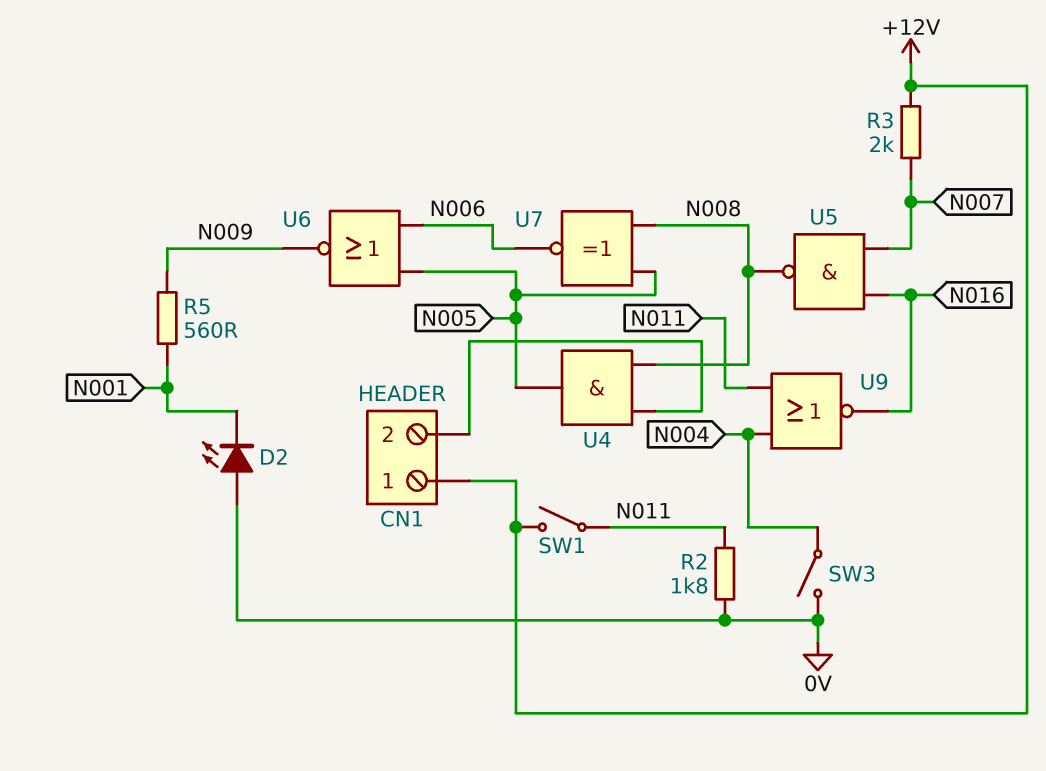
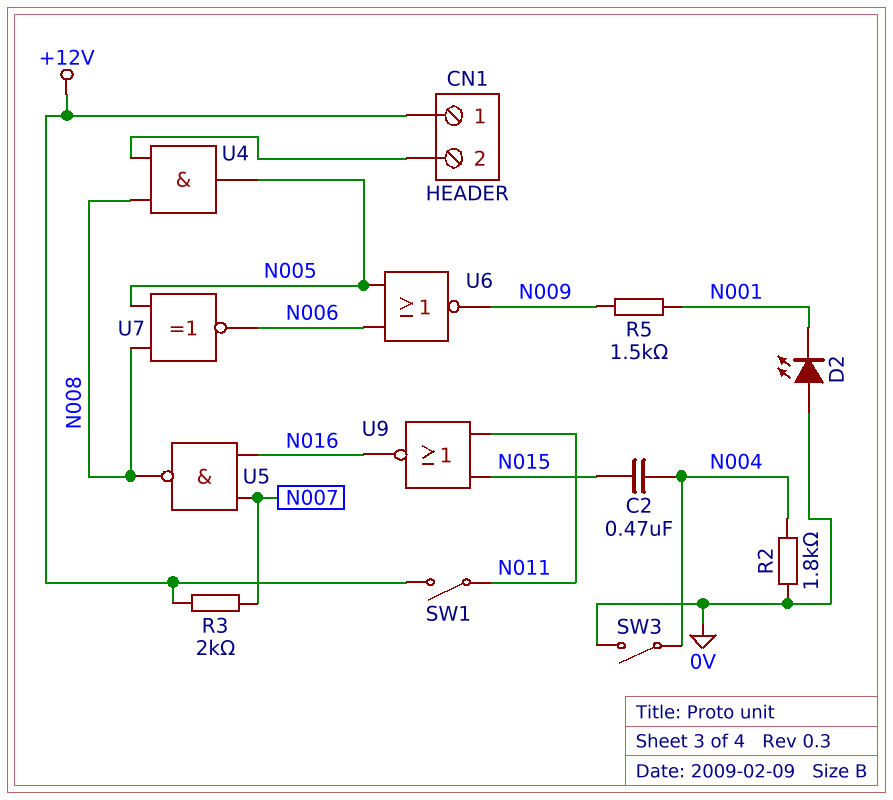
C2: none -> 470nF (N004, N015)
R2: 1.8k (0V, N011) -> 1.8k (0V, N004)
R5: 560 (N001, N009) -> 1.5k (N001, N009)
U9: NOR (in N004, in N011, out N016) -> NOR (in N011, in N015, out N016)

